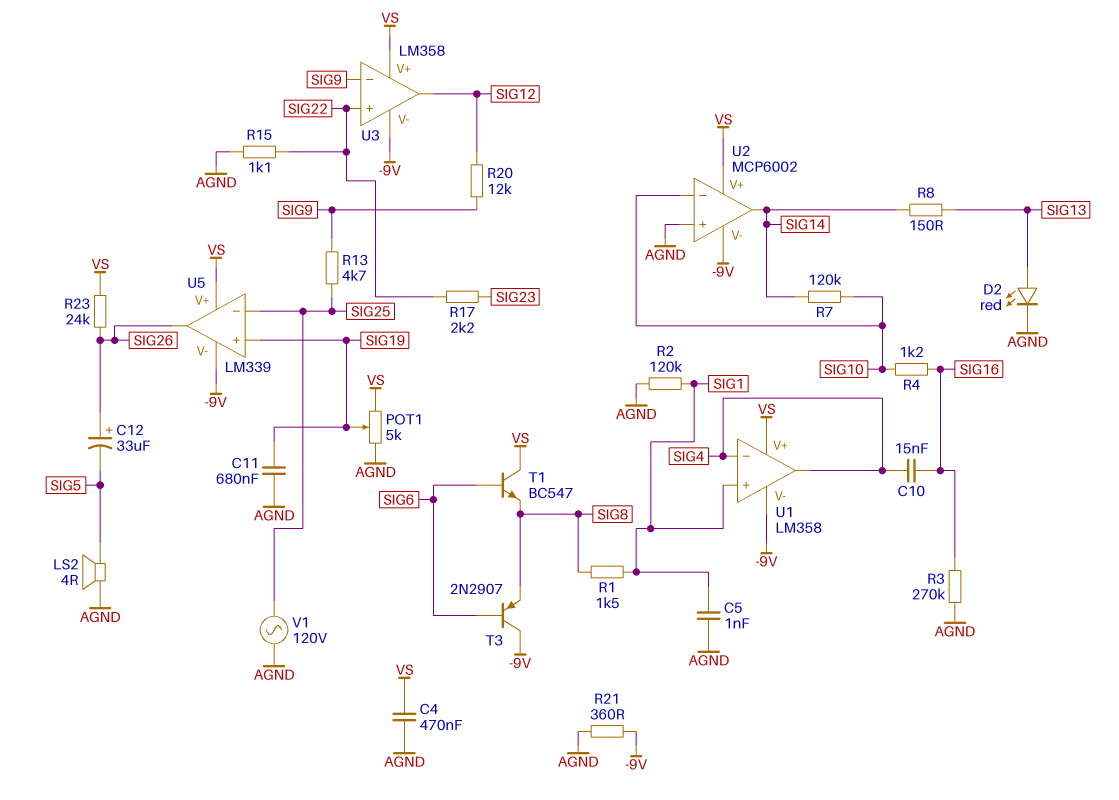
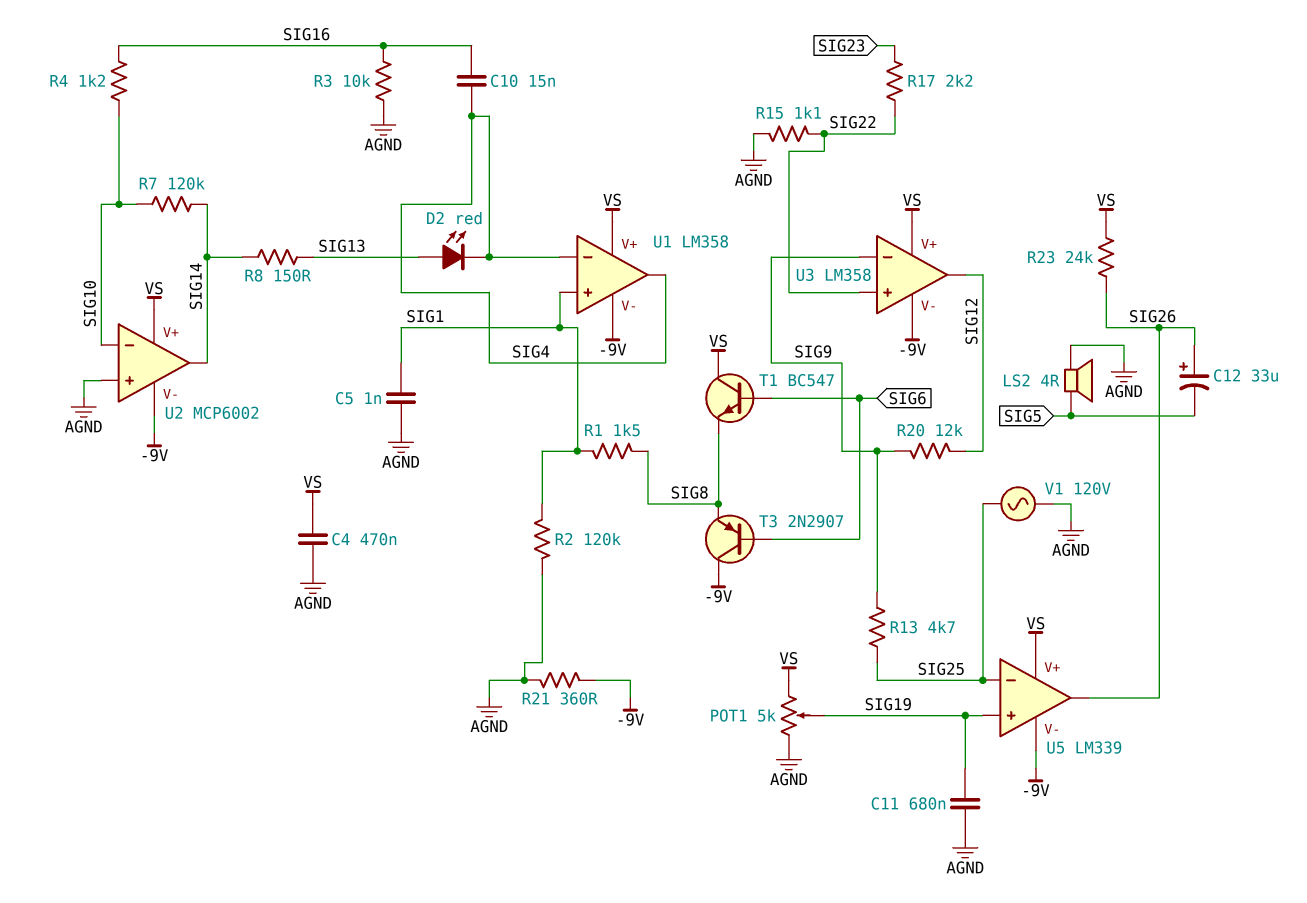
D2: LED red (A SIG13, K AGND) -> LED red (A SIG13, K SIG4)
R3: 270k (AGND, SIG16) -> 10k (AGND, SIG16)

